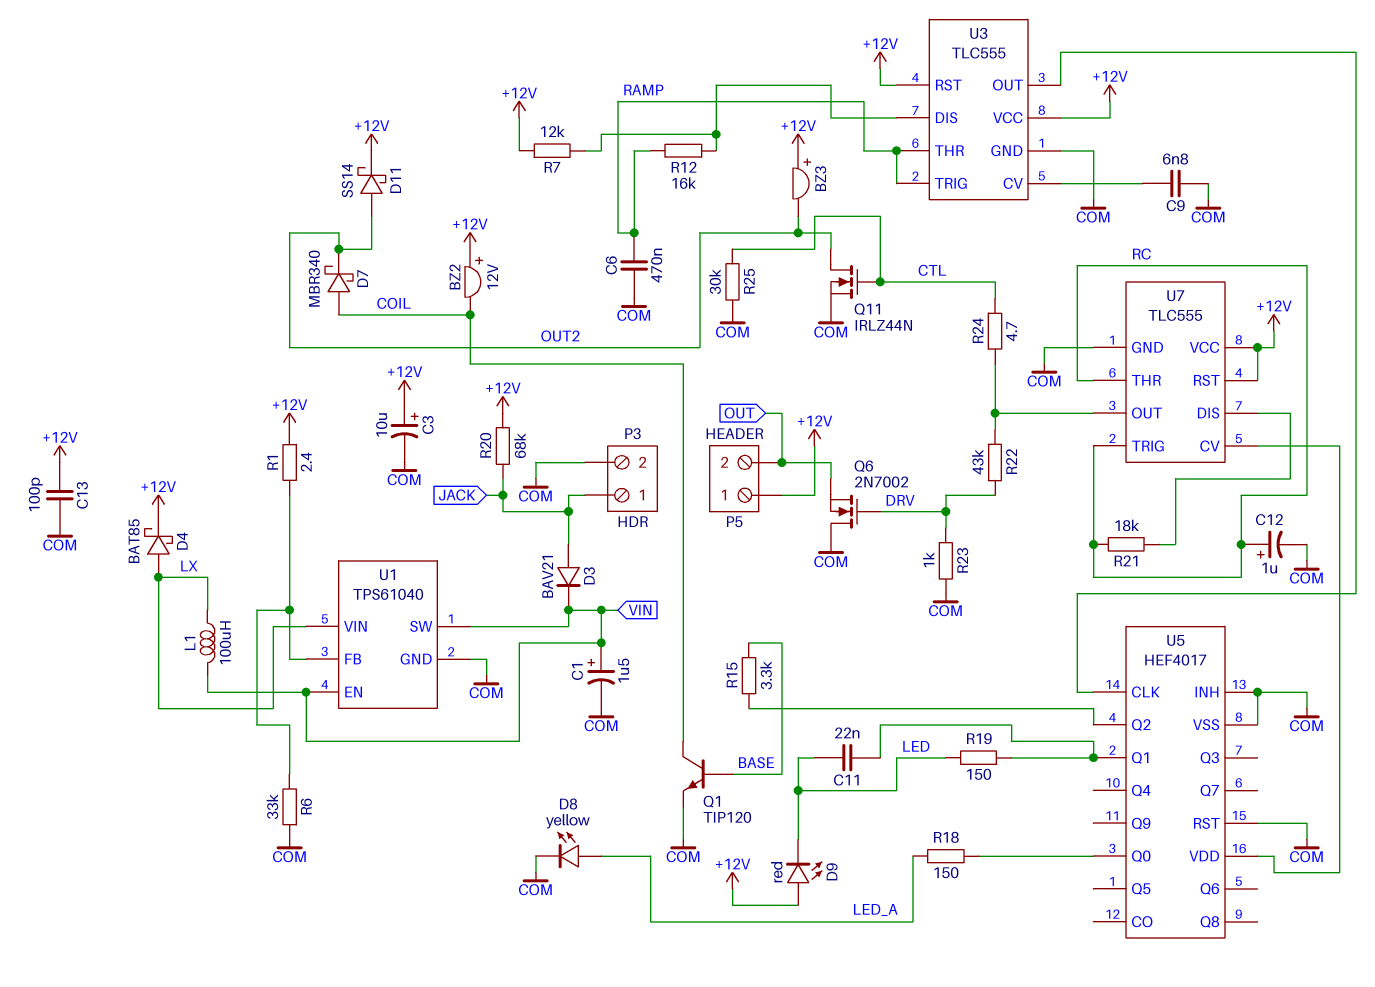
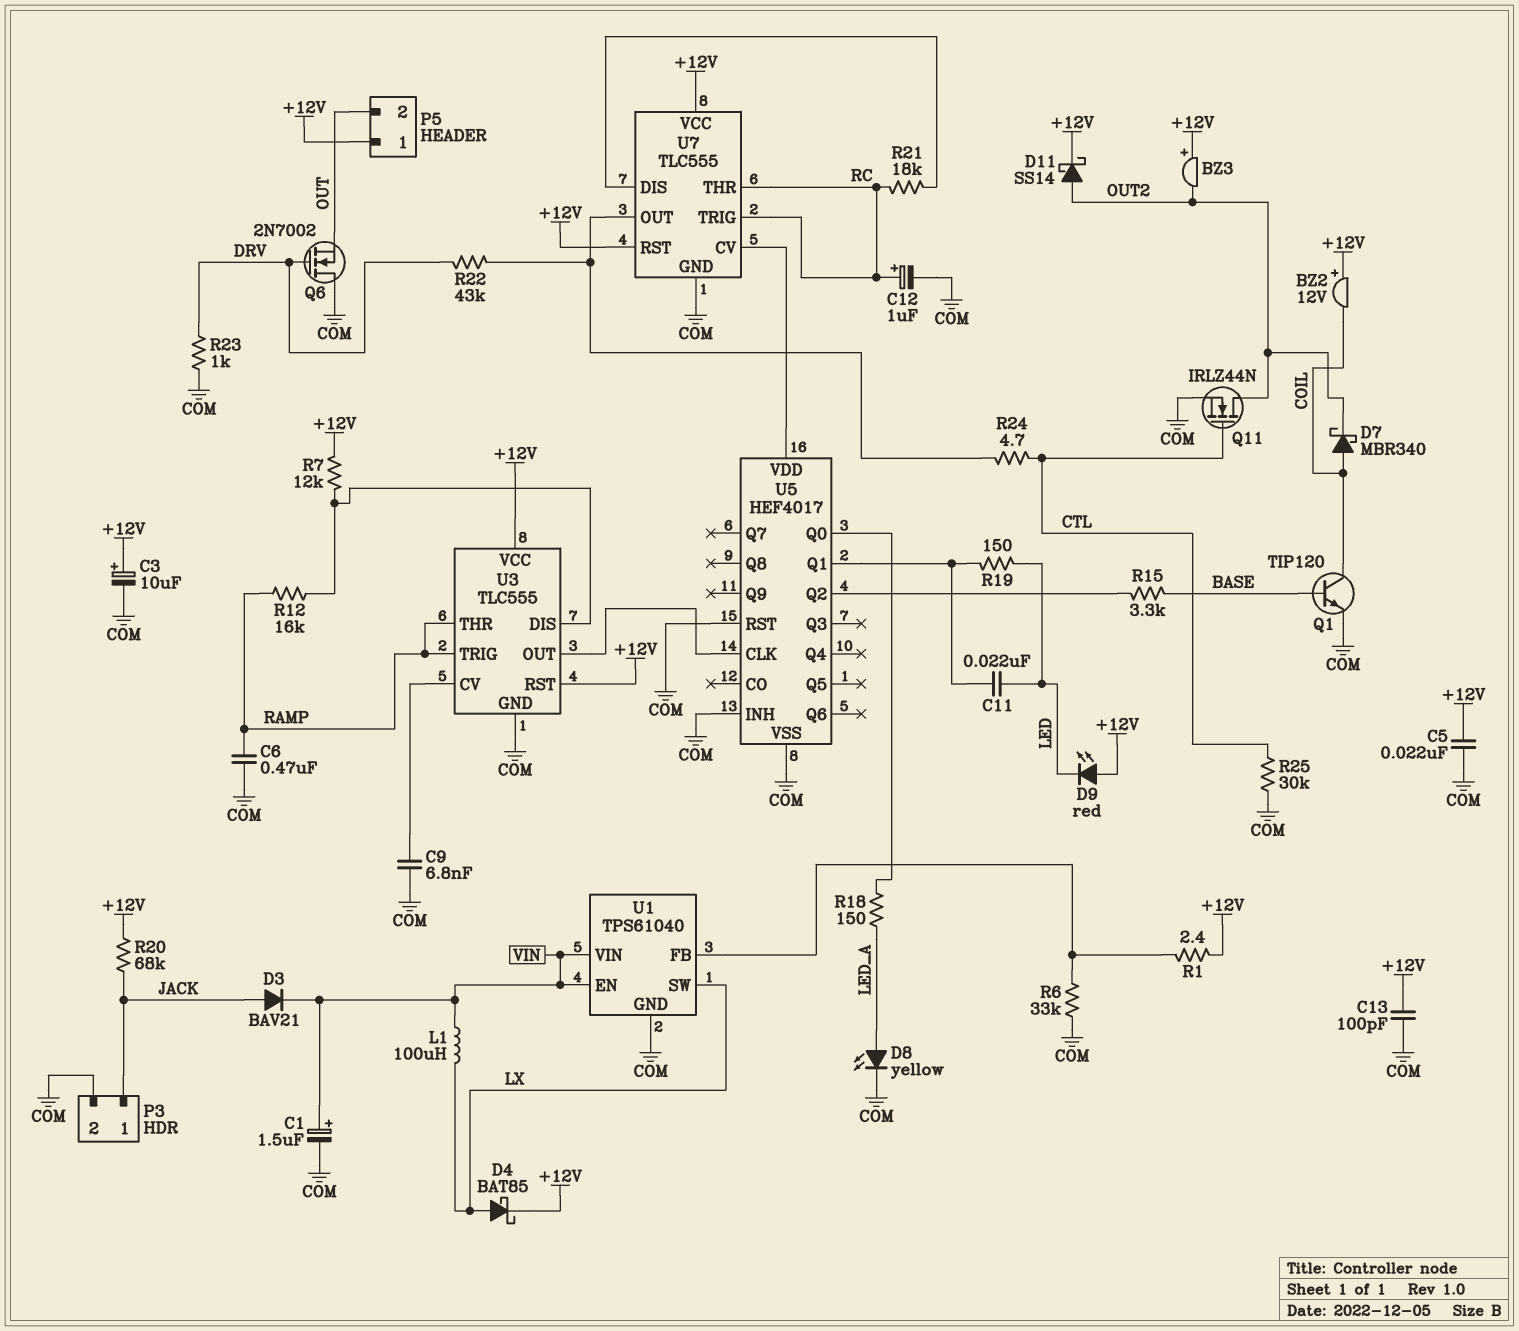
C5: none -> 22nF (+12V, COM)
U1 pin SW: VIN -> LX
U1 pin VIN: LX -> VIN

